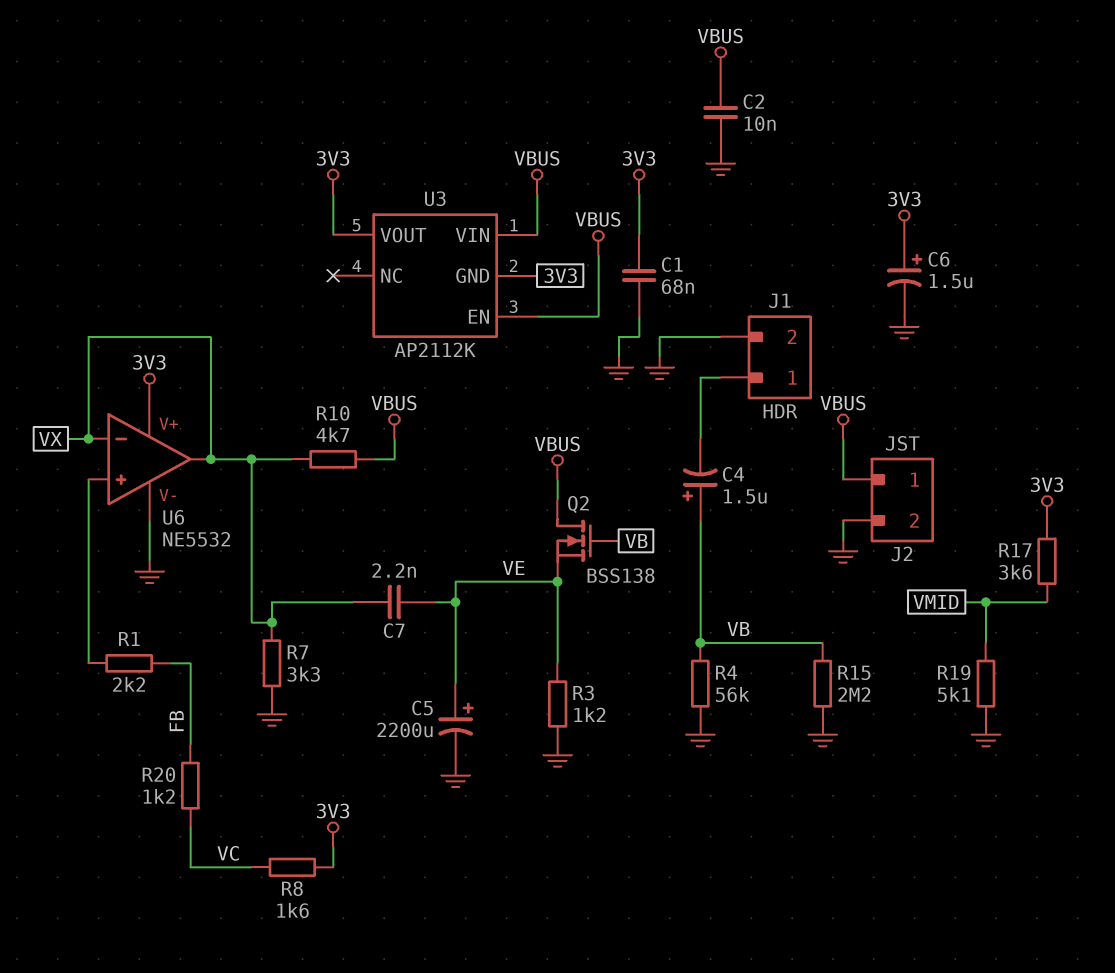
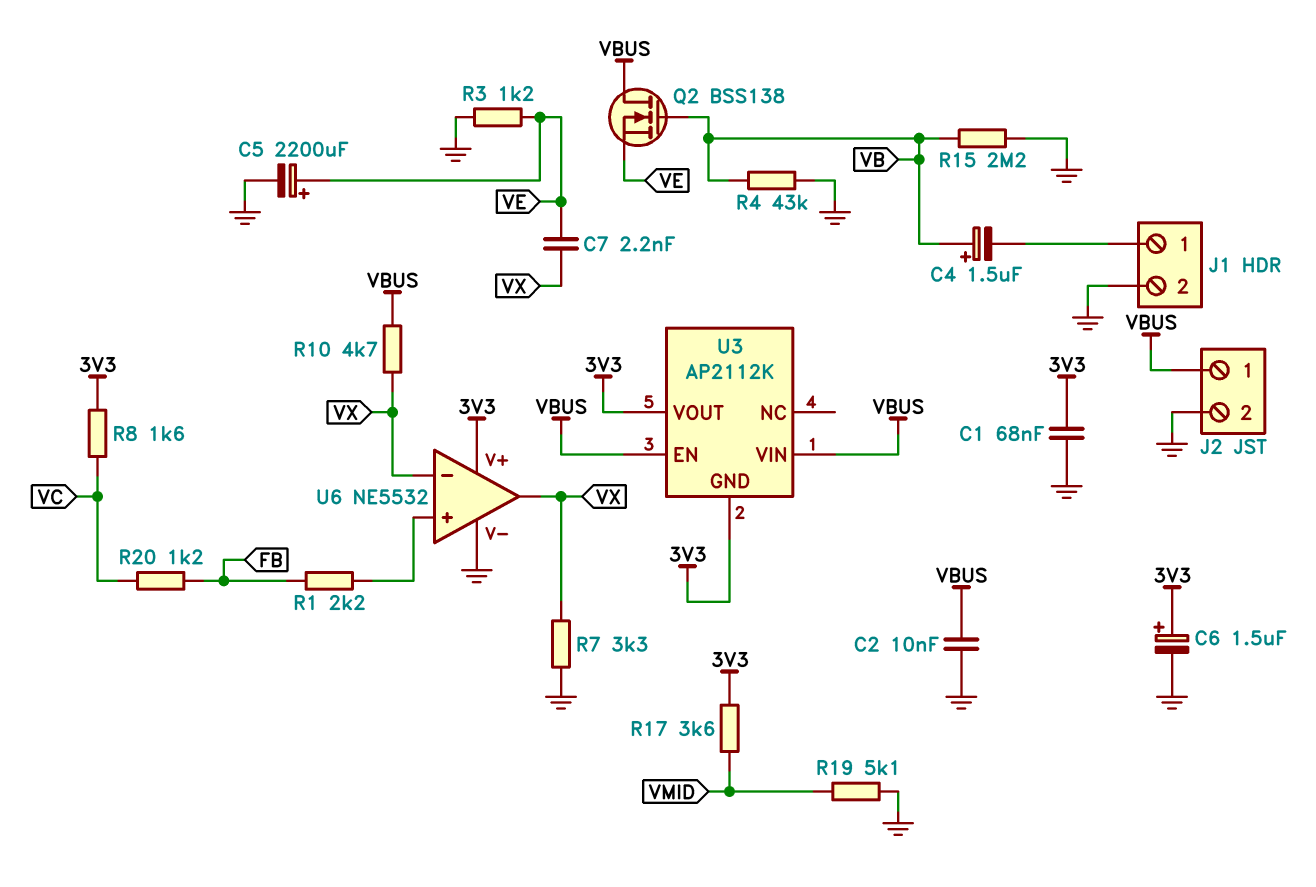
R4: 56k (GND, VB) -> 43k (GND, VB)

